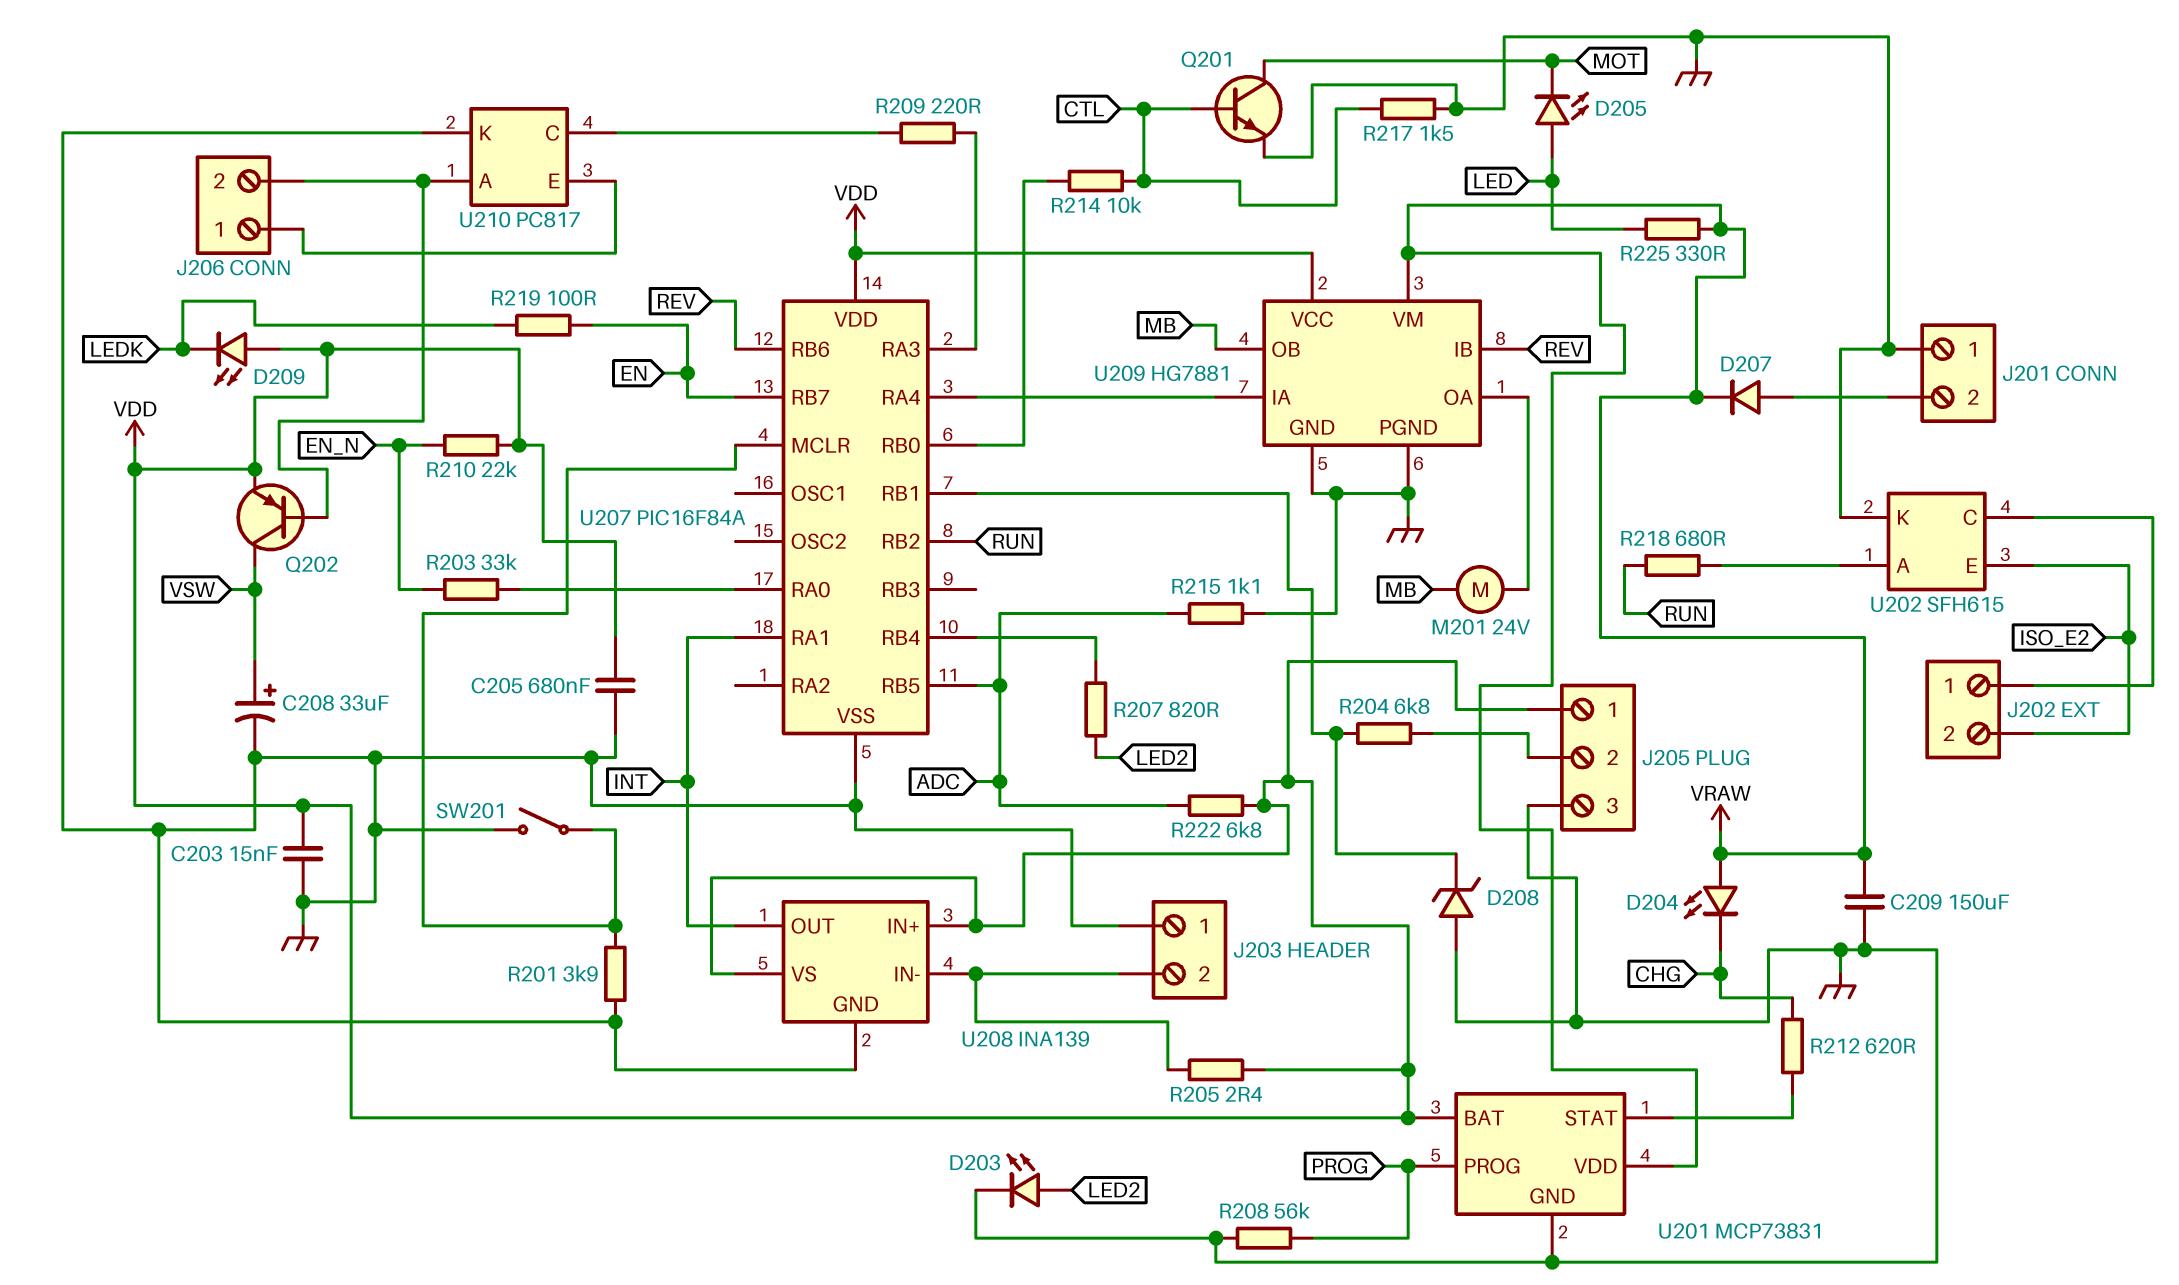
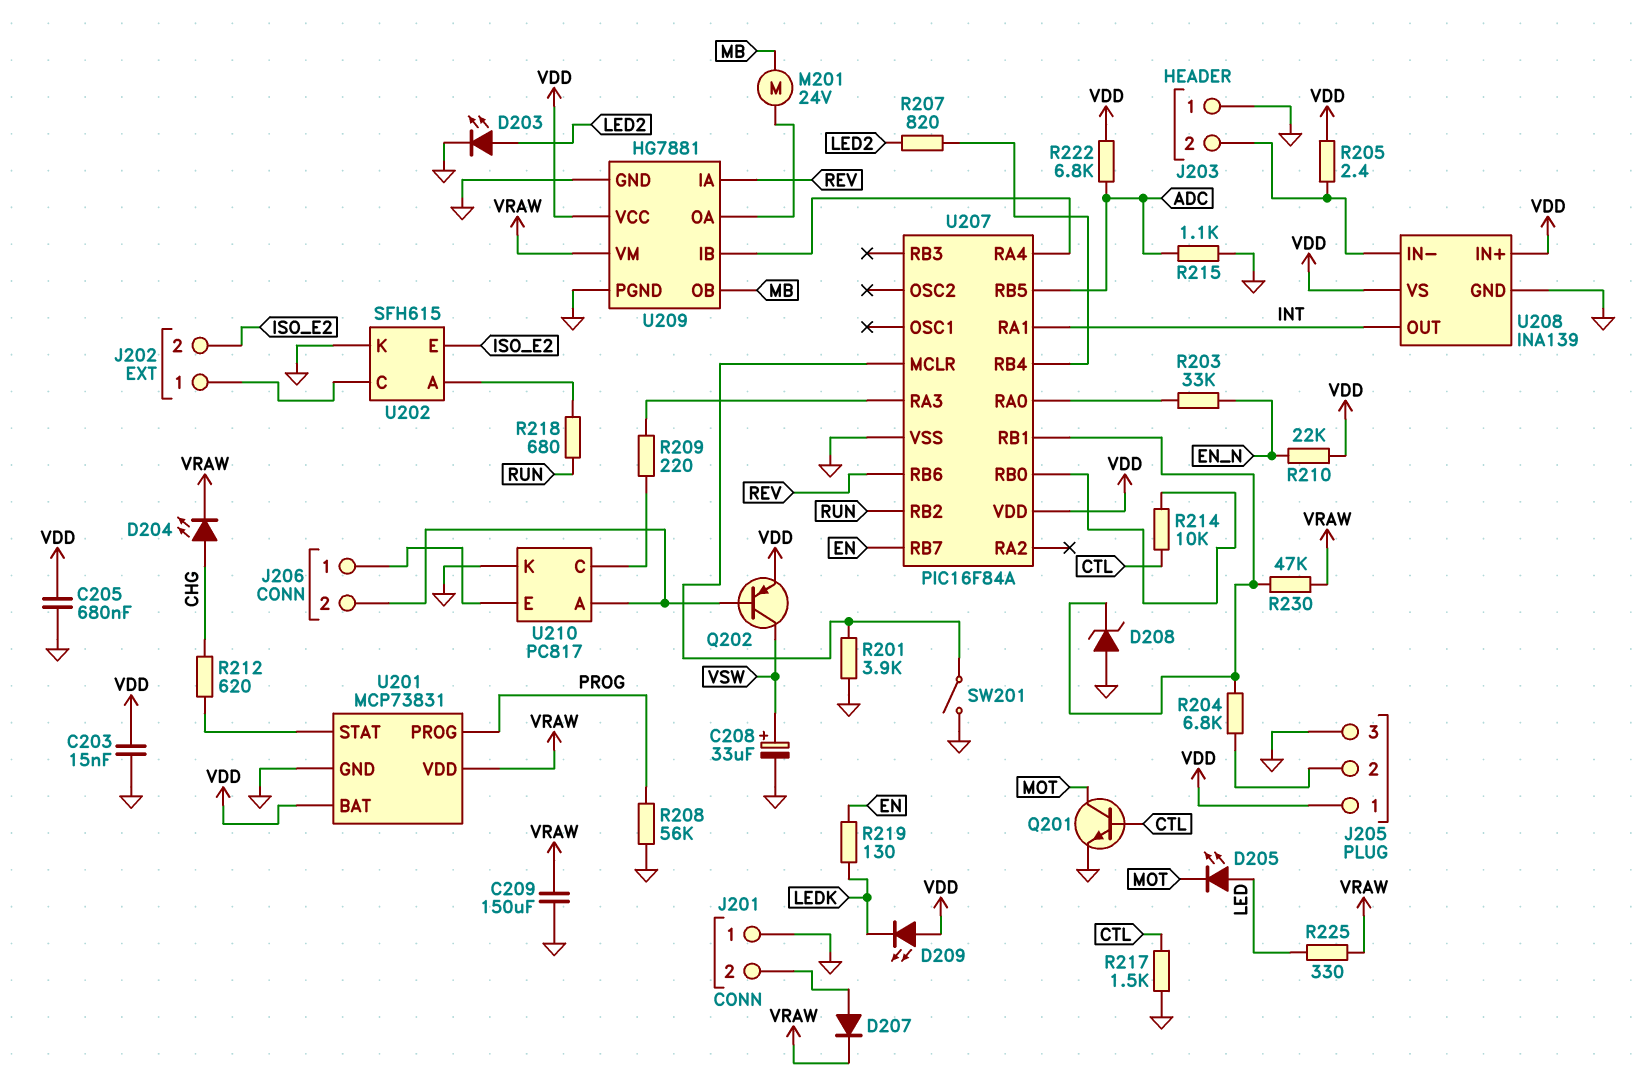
D204: LED (A VRAW, K CHG) -> LED (A CHG, K VRAW)
R219: 100 (EN, LEDK) -> 130 (EN, LEDK)
R230: none -> 47k (U207/RB1, VRAW)
U209 pin IA: U207/RA4 -> REV
U209 pin IB: REV -> U207/RA4

